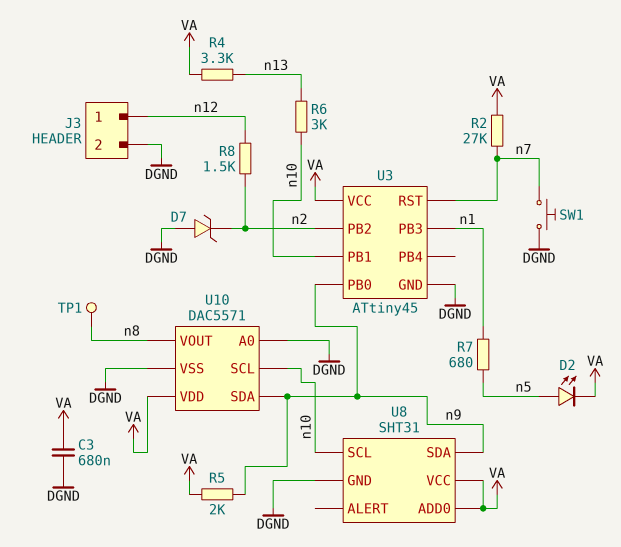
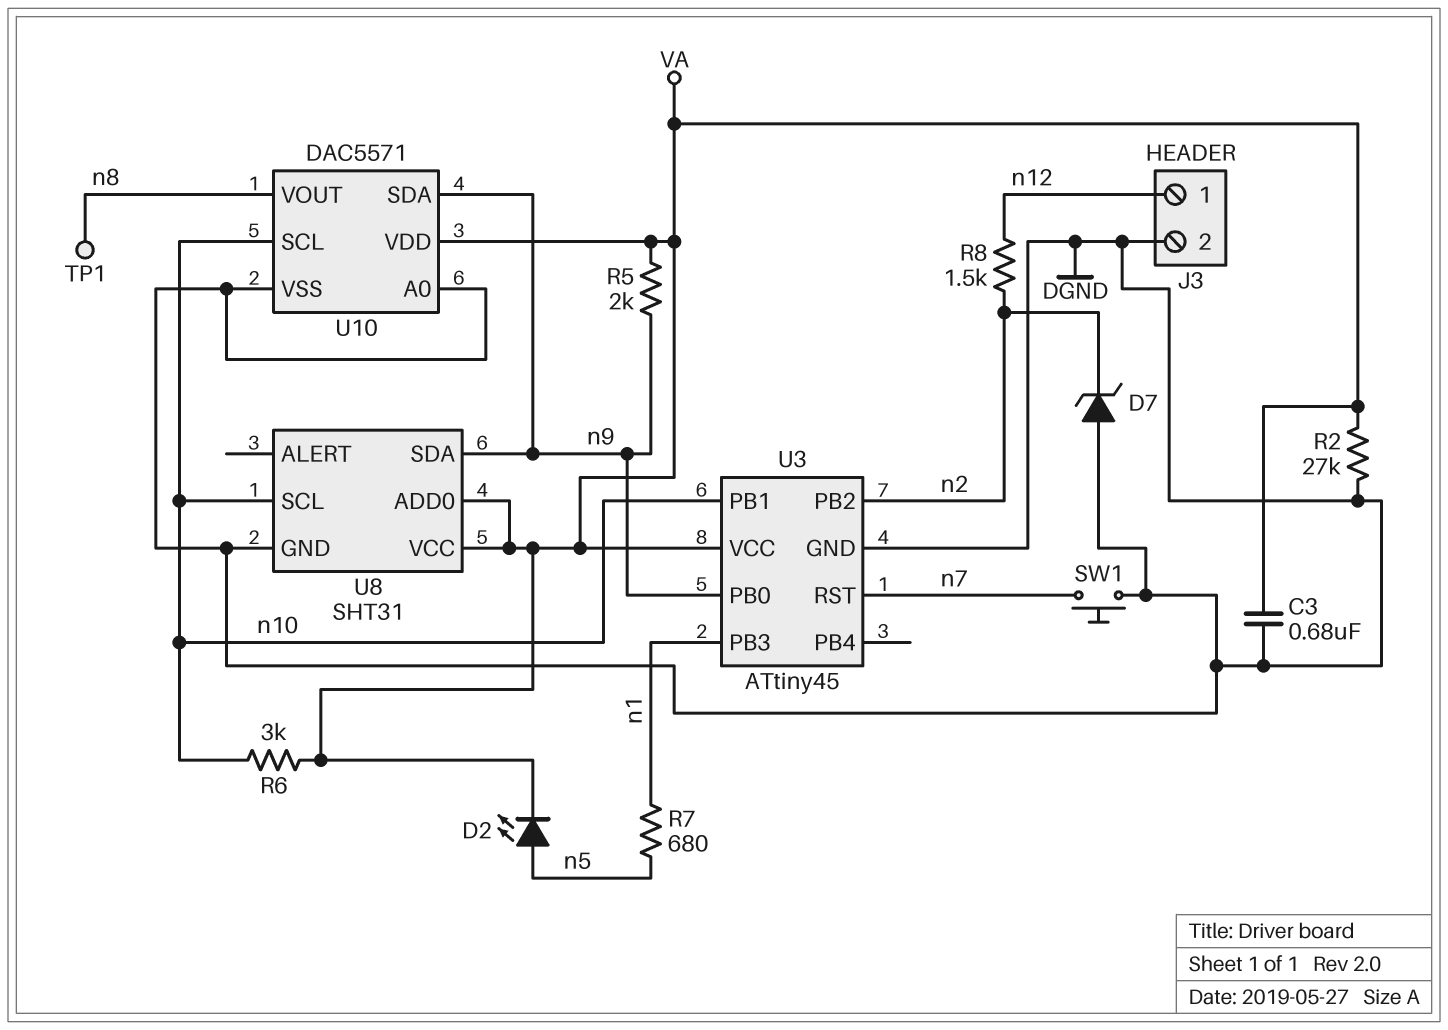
R2: 27k (VA, n7) -> 27k (DGND, VA)
R4: 3.3k (VA, n13) -> none
R6: 3k (n10, n13) -> 3k (VA, n10)

